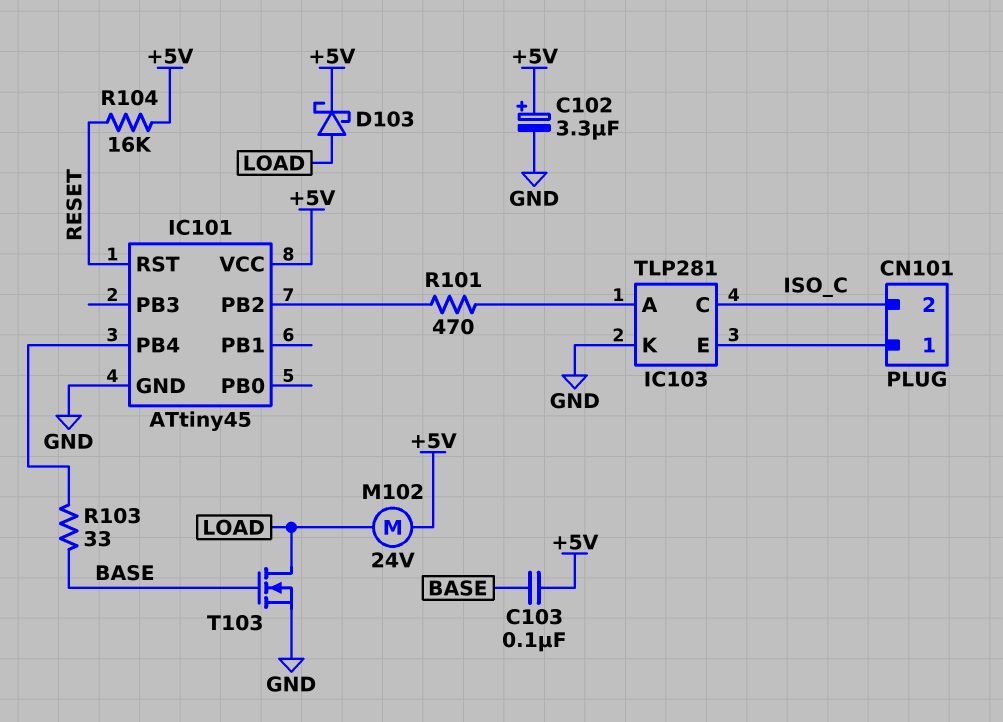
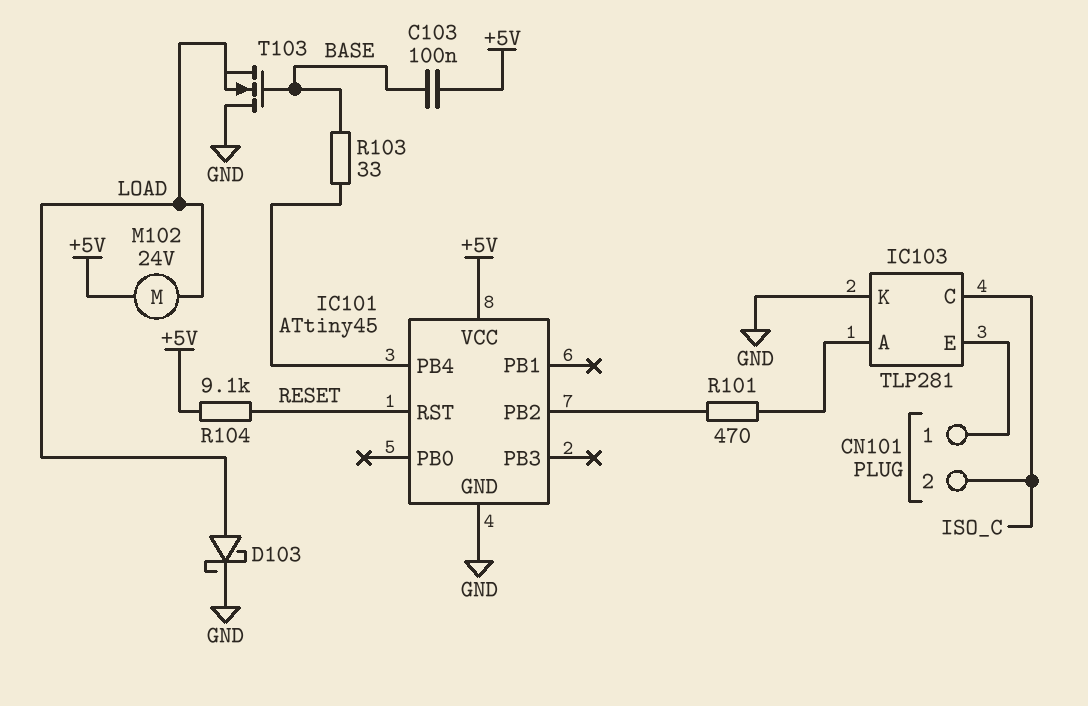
C102: 3.3uF (plus +5V, minus GND) -> none
D103: schottky (A LOAD, K +5V) -> schottky (A LOAD, K GND)
R104: 16k (+5V, RESET) -> 9.1k (+5V, RESET)
T103: NMOS (G BASE, D LOAD, S GND) -> NMOS (G BASE, D GND, S LOAD)

